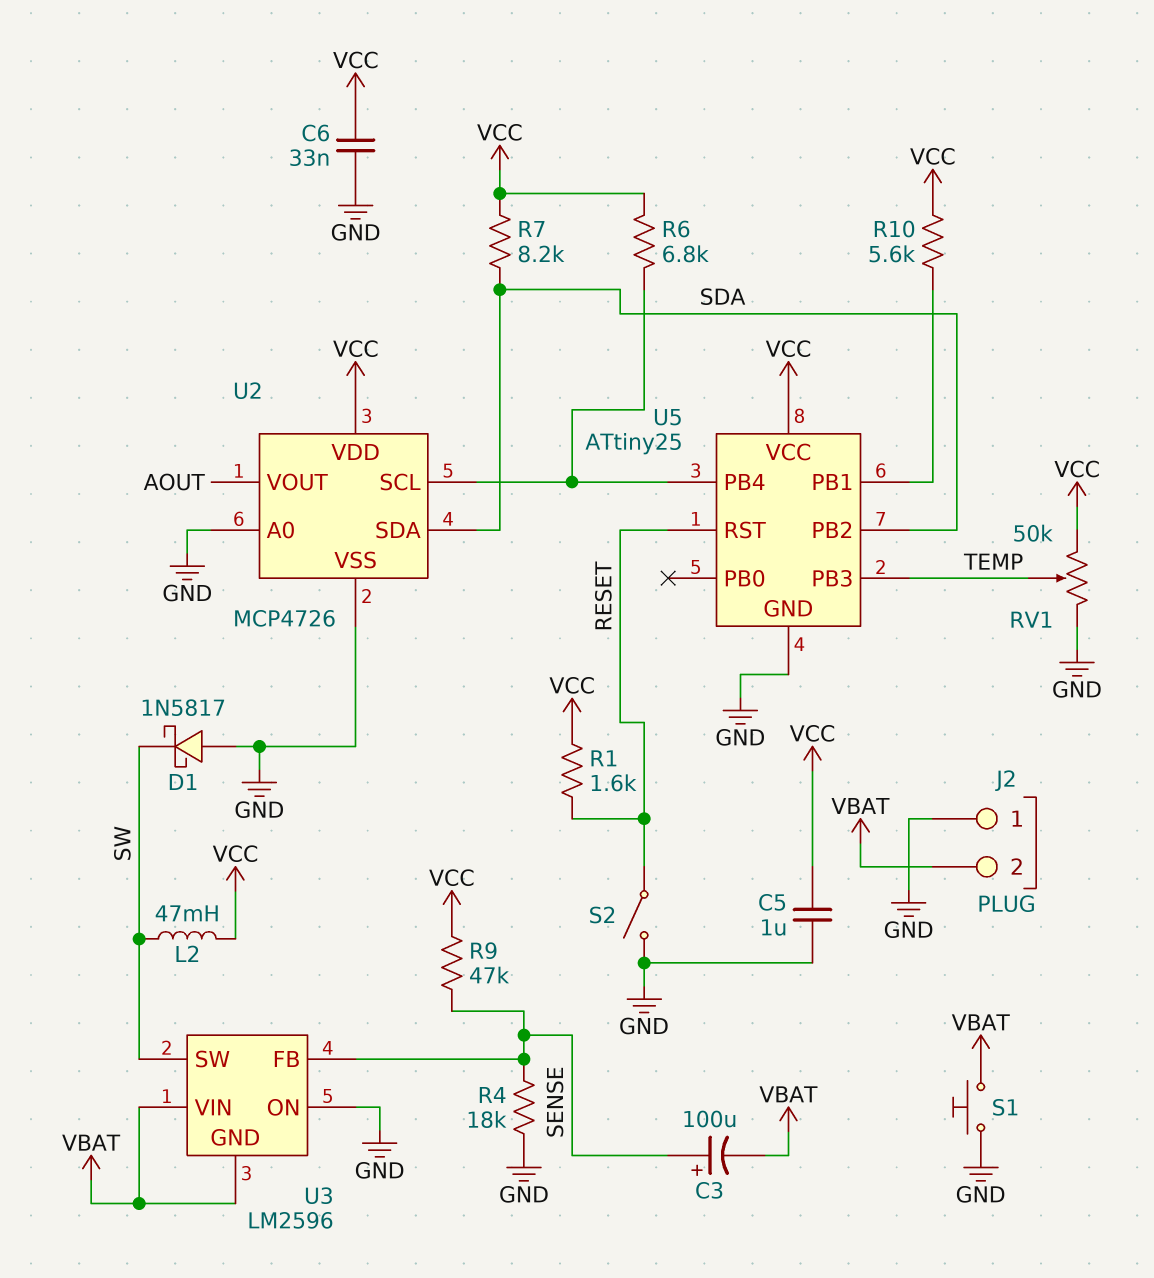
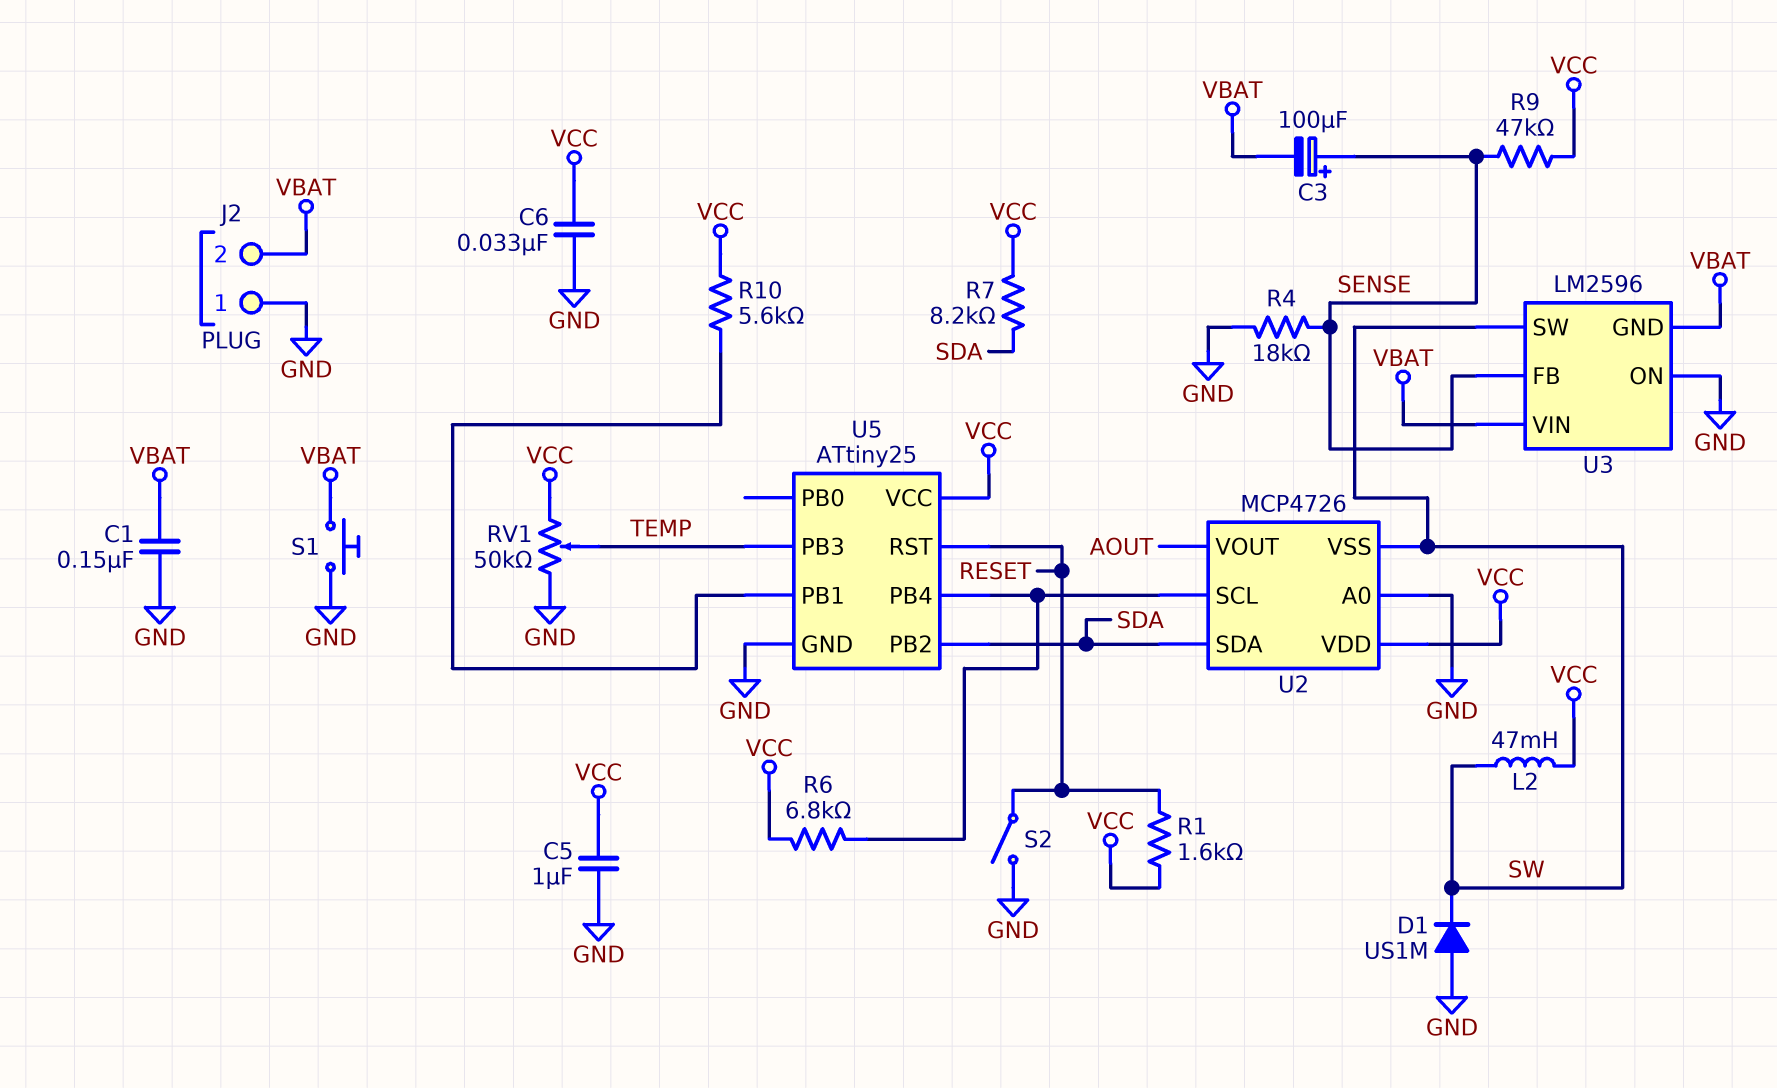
C1: none -> 150nF (GND, VBAT)
D1: schottky 1N5817 (A GND, K SW) -> diode US1M (A GND, K SW)
U2 pin VSS: GND -> SW

